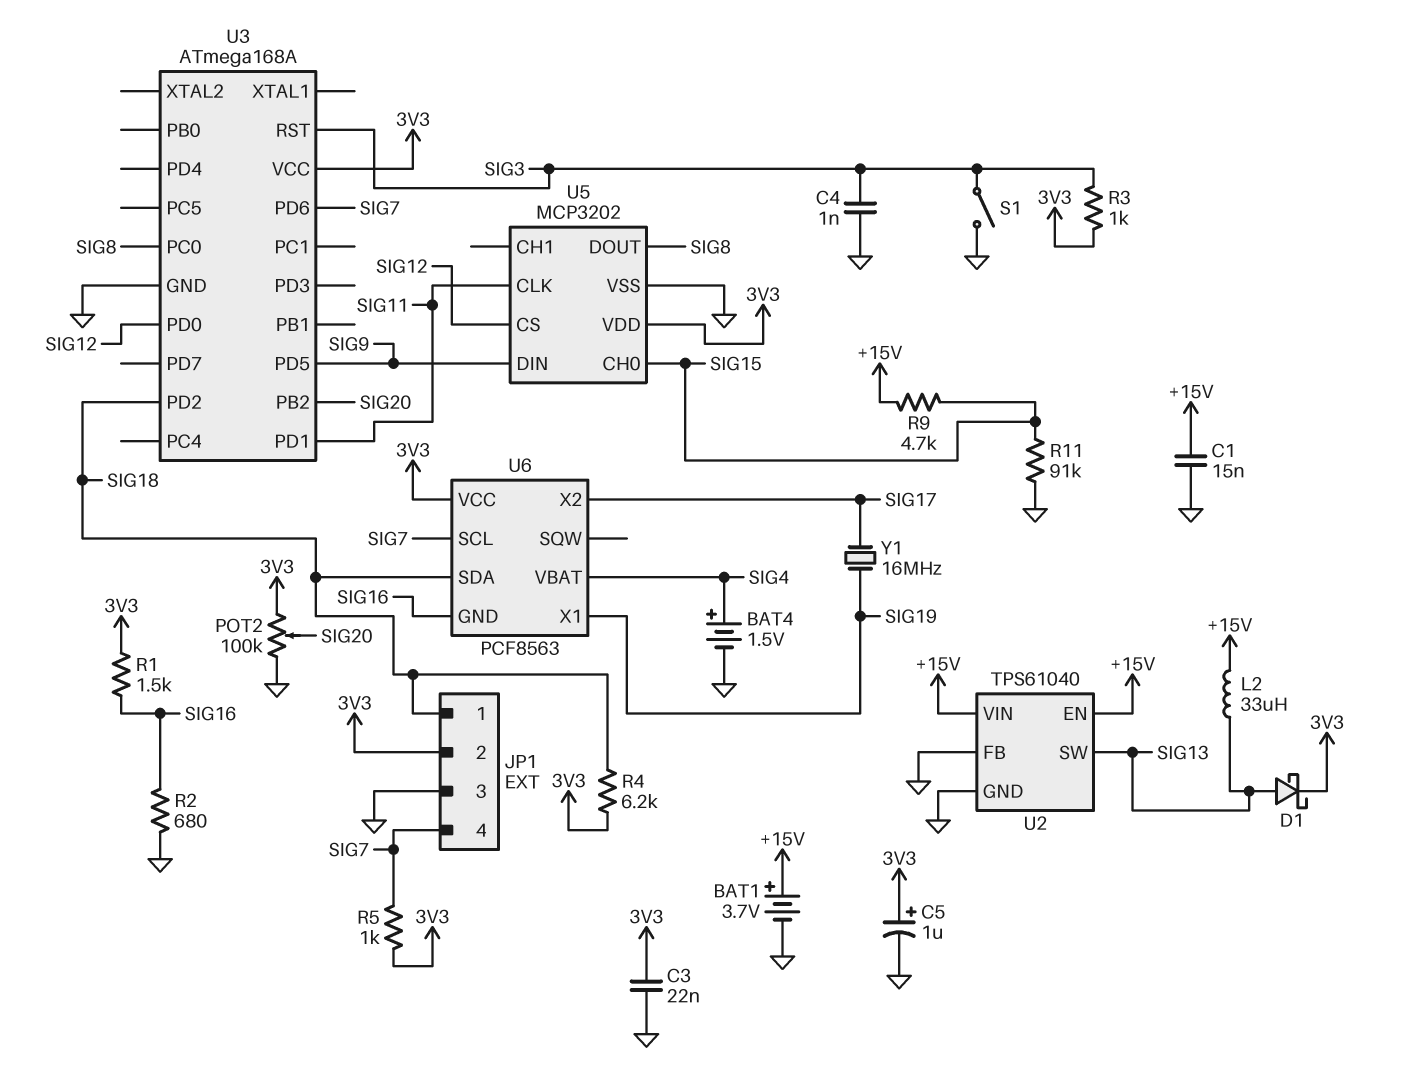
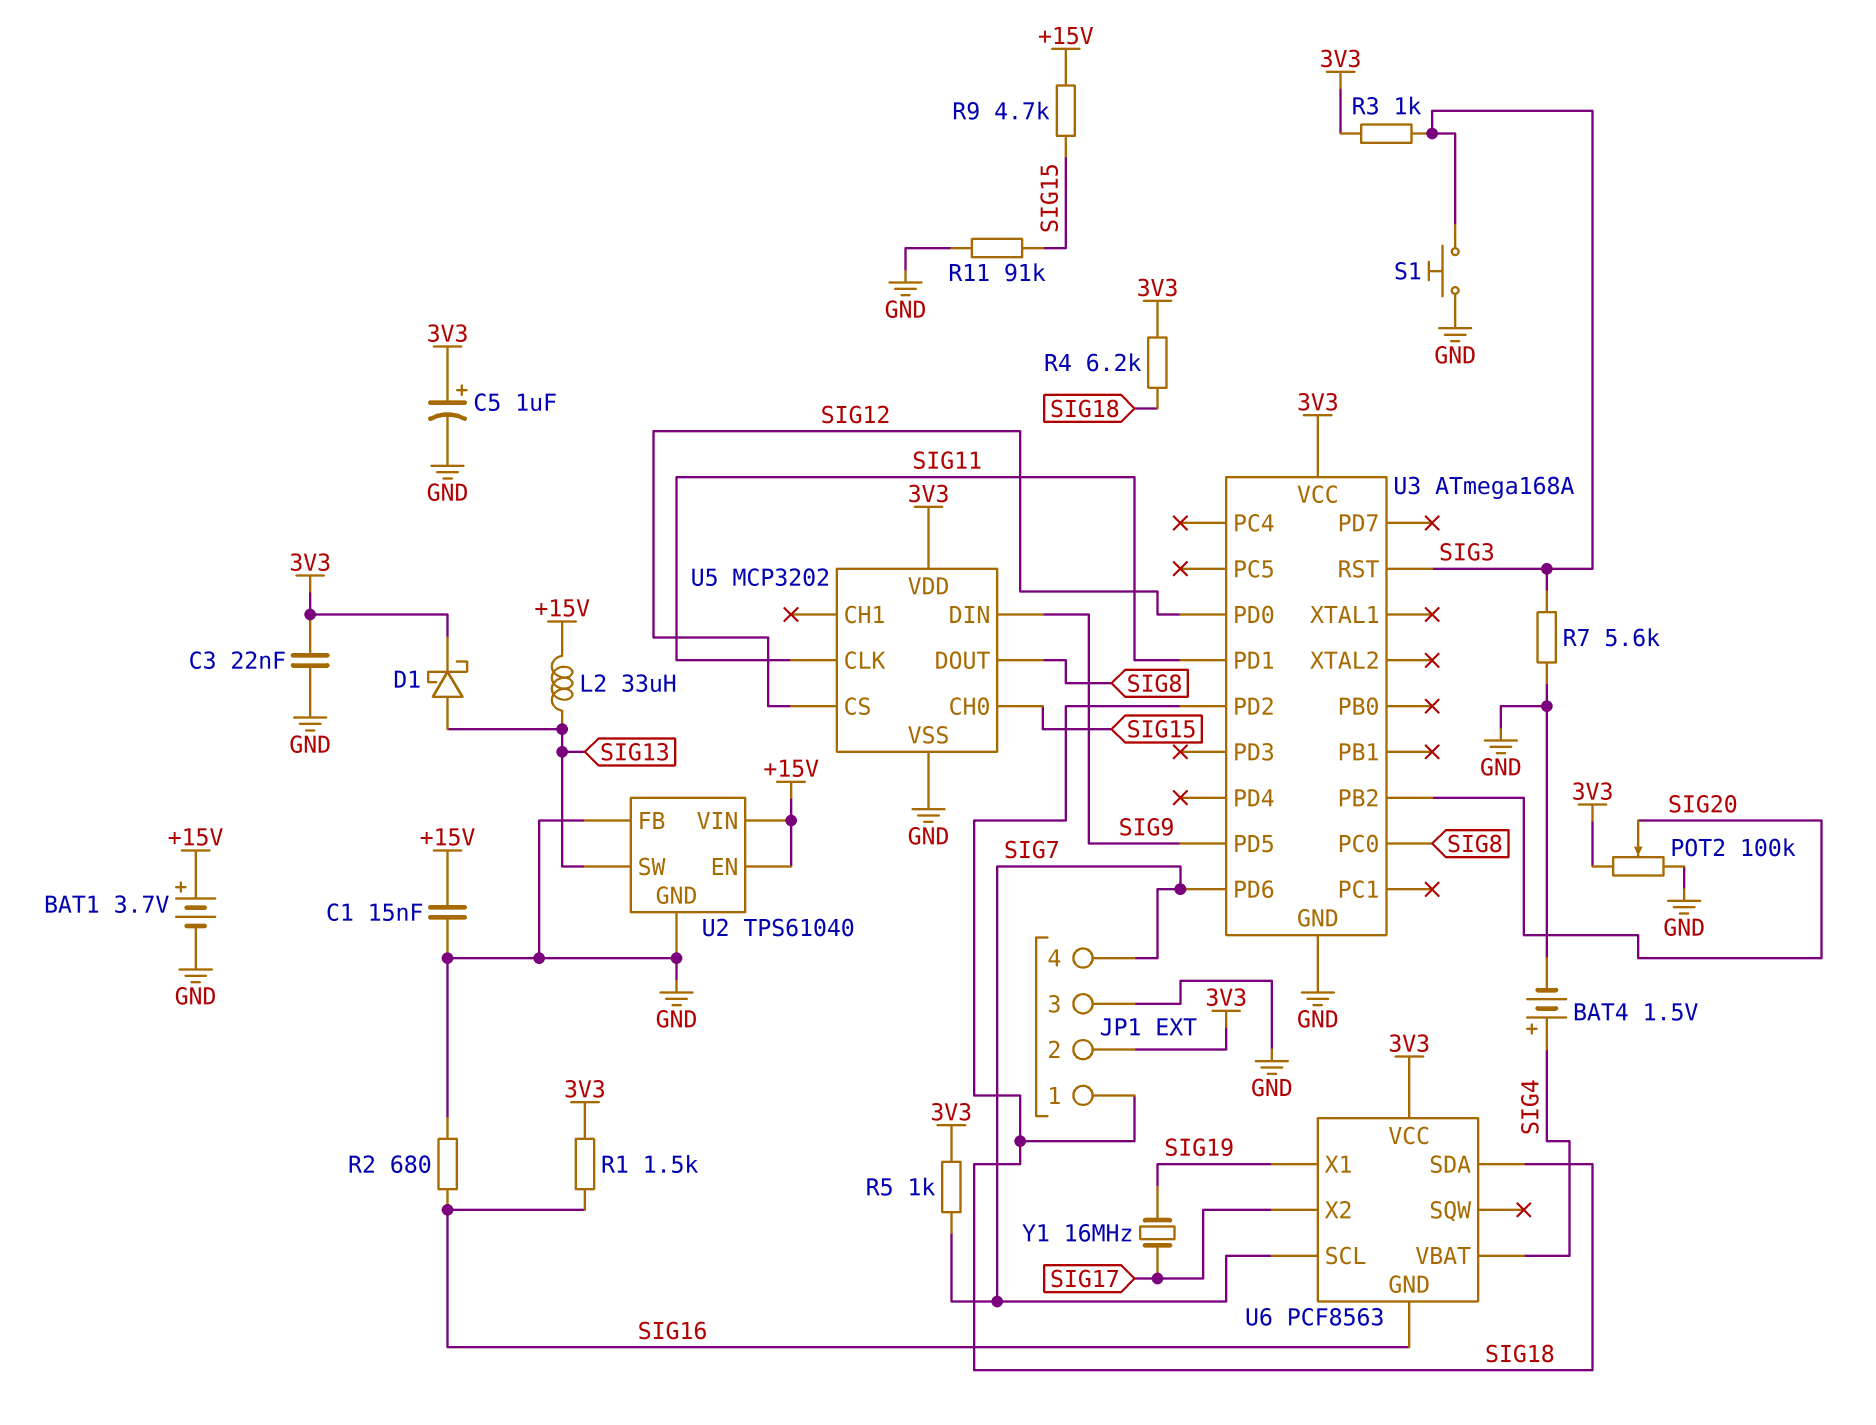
C4: 1nF (GND, SIG3) -> none
R7: none -> 5.6k (GND, SIG3)
S1: switch (GND, SIG3) -> button (GND, SIG3)

